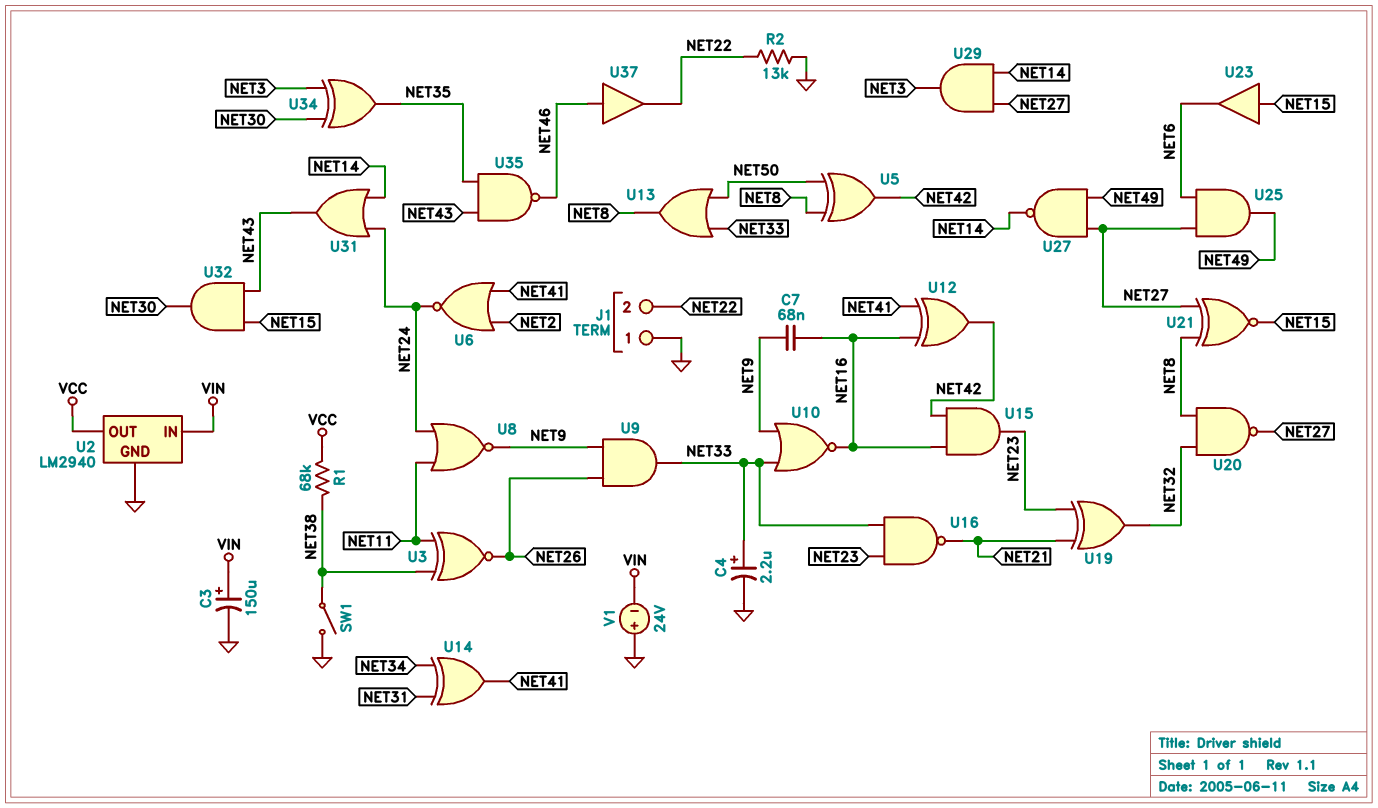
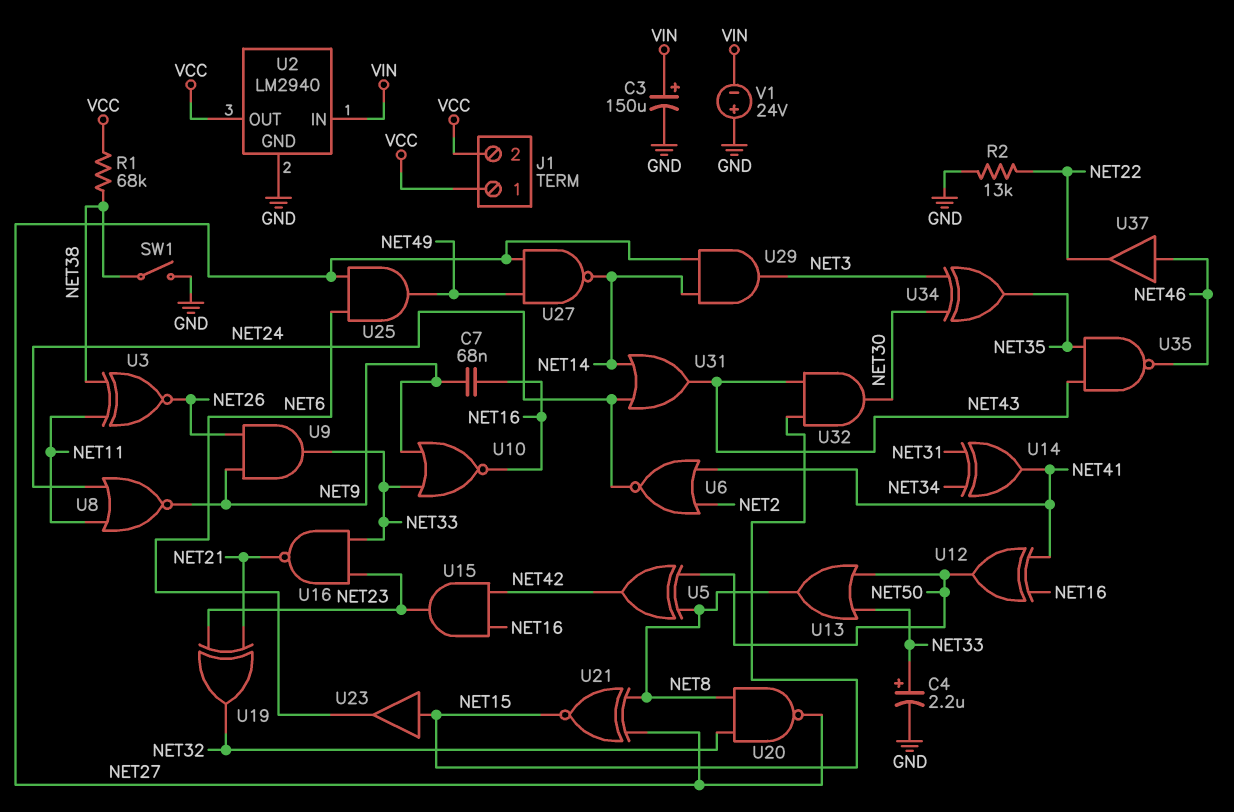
J1 pin 1: GND -> VCC
J1 pin 2: NET22 -> VCC
U12: XOR (in NET16, in NET41, out NET42) -> XOR (in NET16, in NET41, out NET50)

